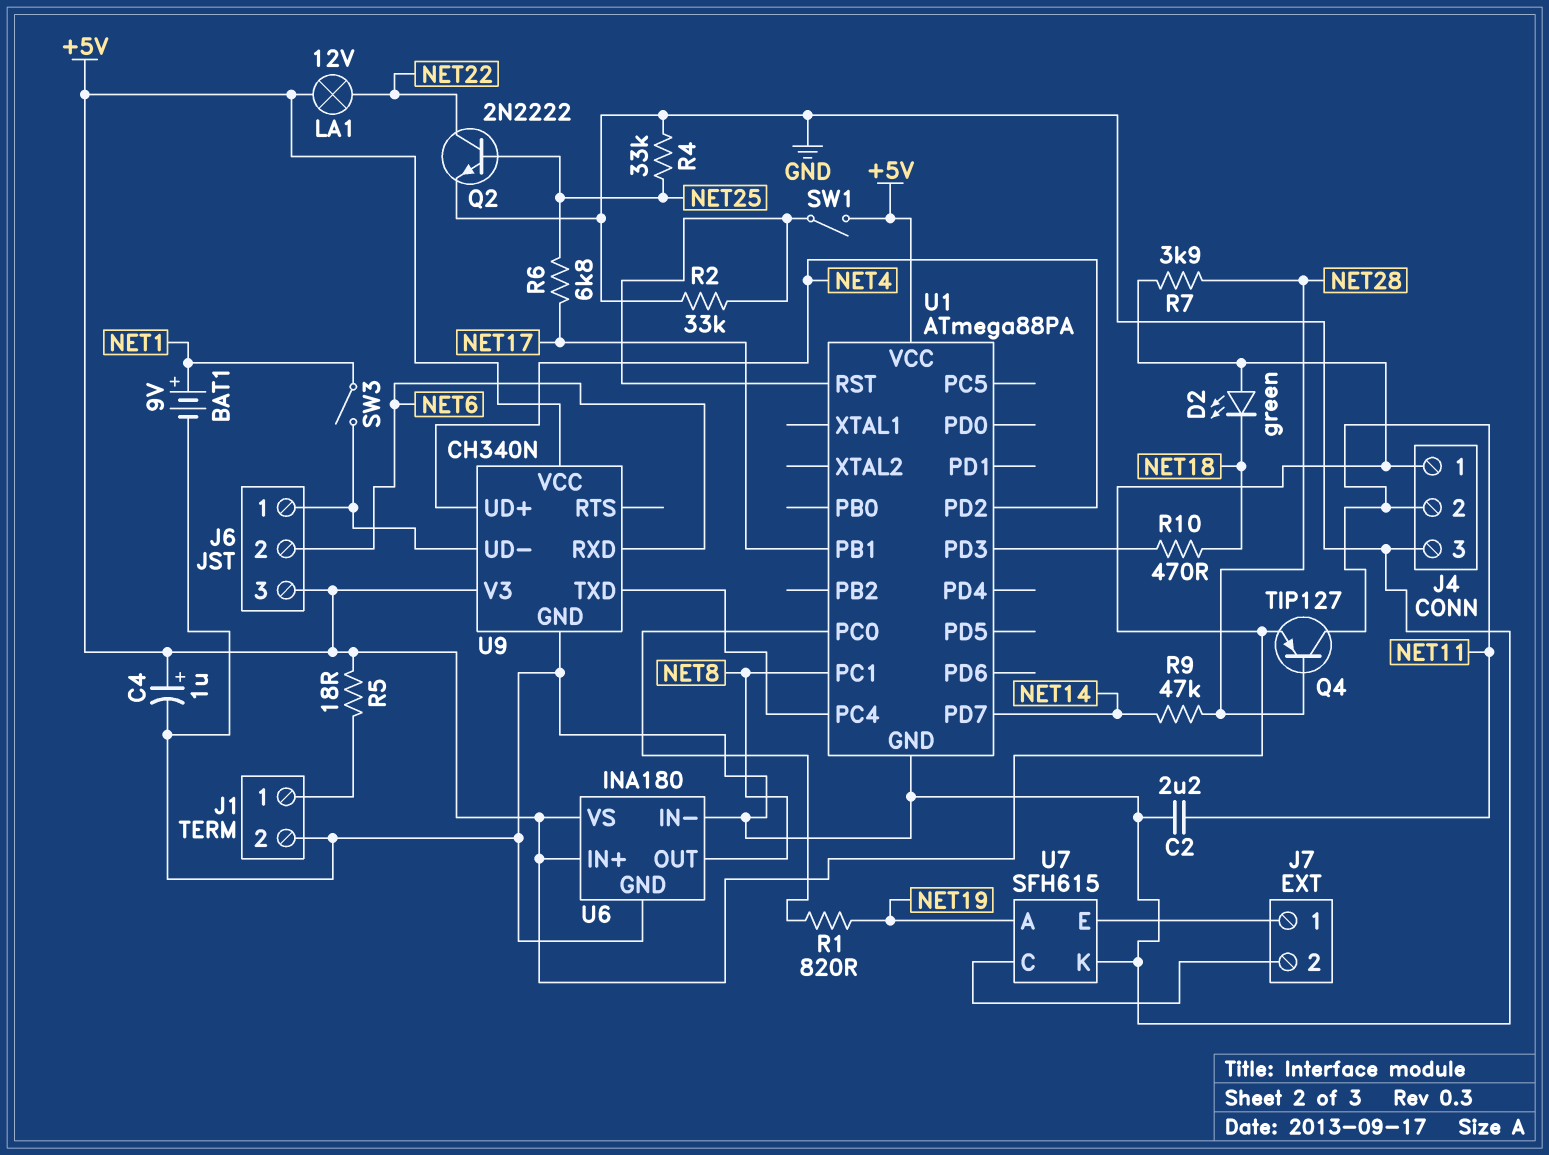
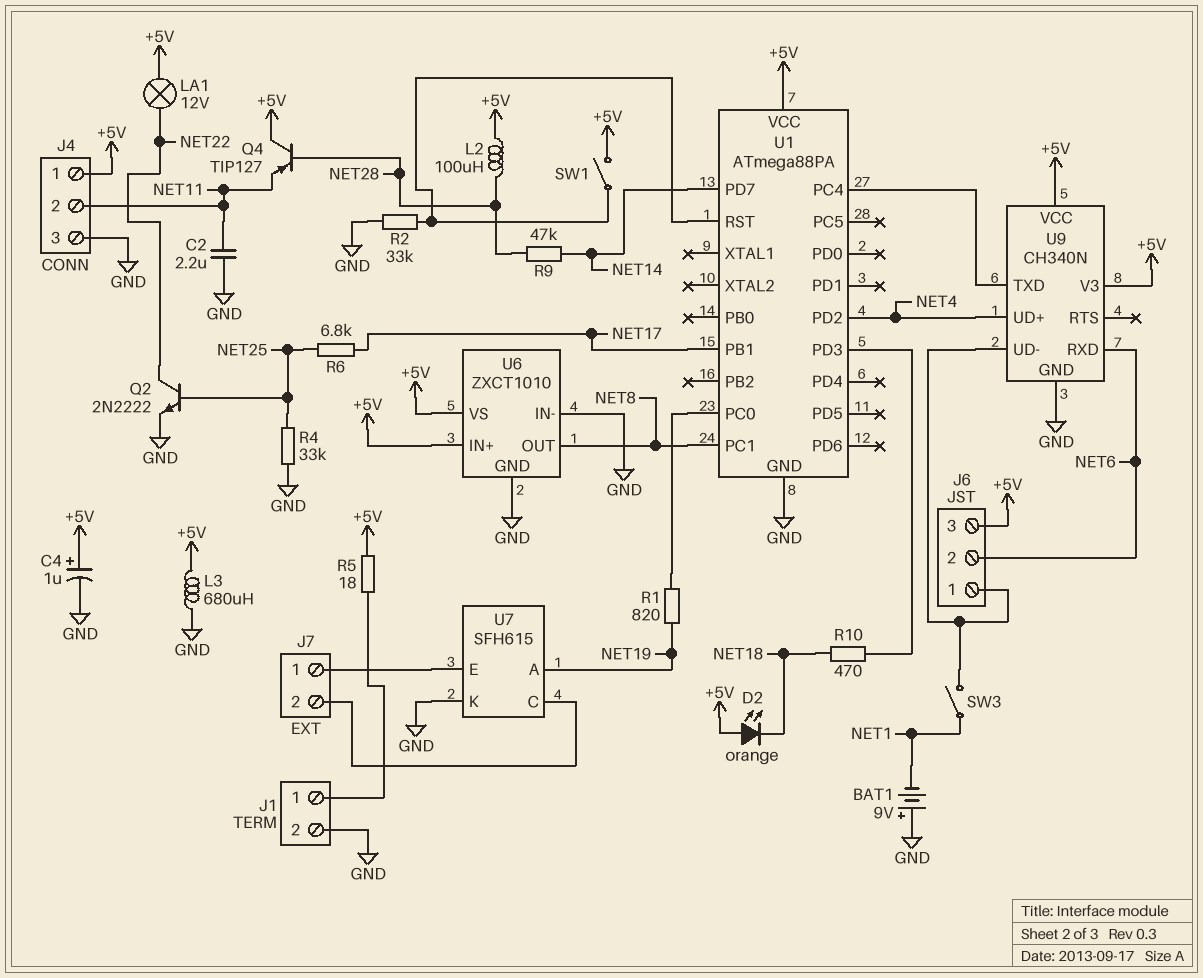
BAT1: 9V (plus NET1, minus GND) -> 9V (plus GND, minus NET1)
D2: LED green (A +5V, K NET18) -> LED orange (A +5V, K NET18)
L2: none -> 100uH (+5V, NET28)
L3: none -> 680uH (+5V, GND)
Q4: PNP TIP127 (B NET28, C NET11, E +5V) -> PNP TIP127 (B NET28, C +5V, E NET11)
R7: 3.9k (+5V, NET28) -> none
U6: INA180 -> ZXCT1010

